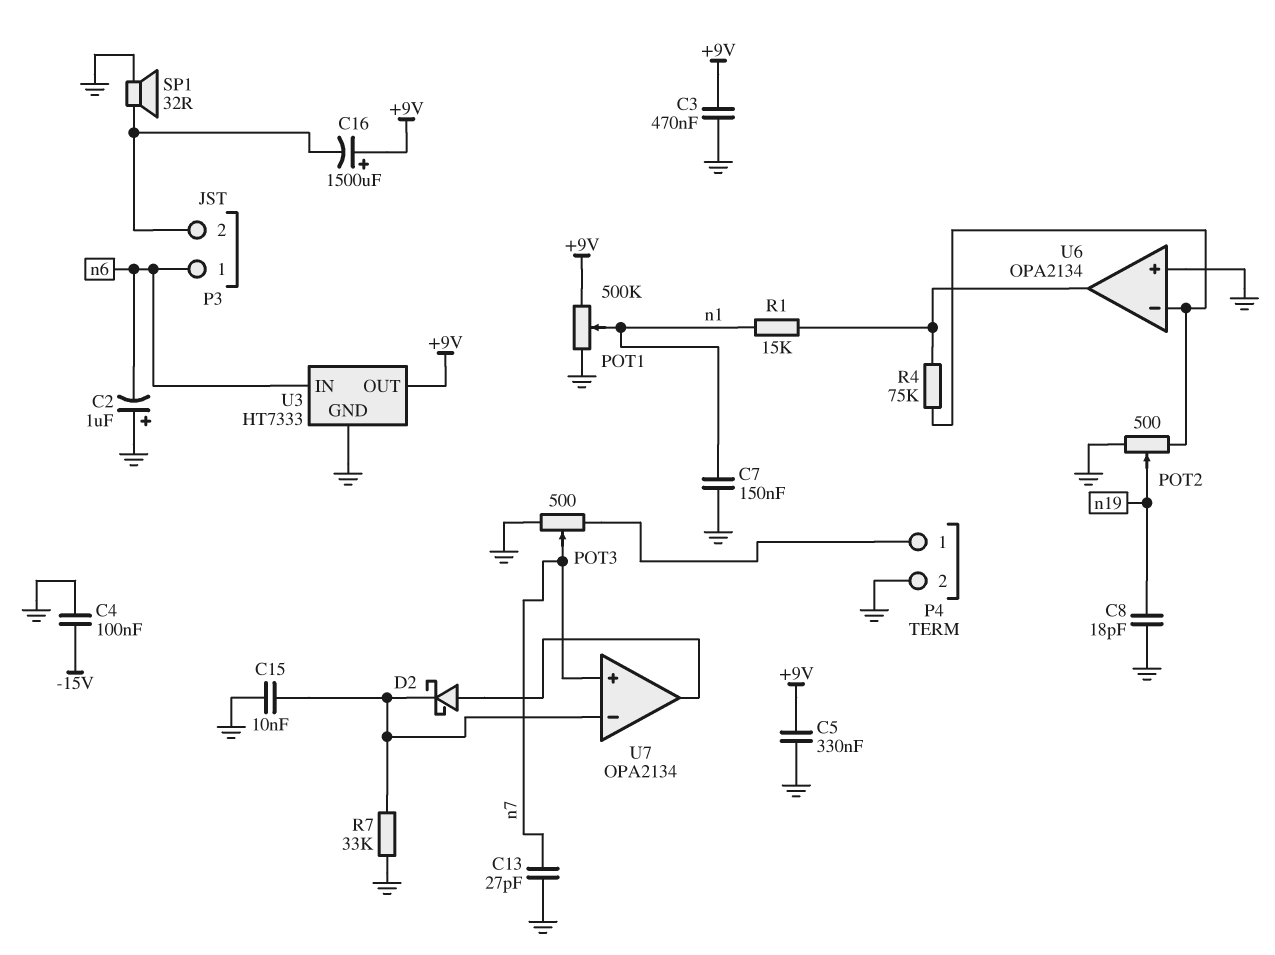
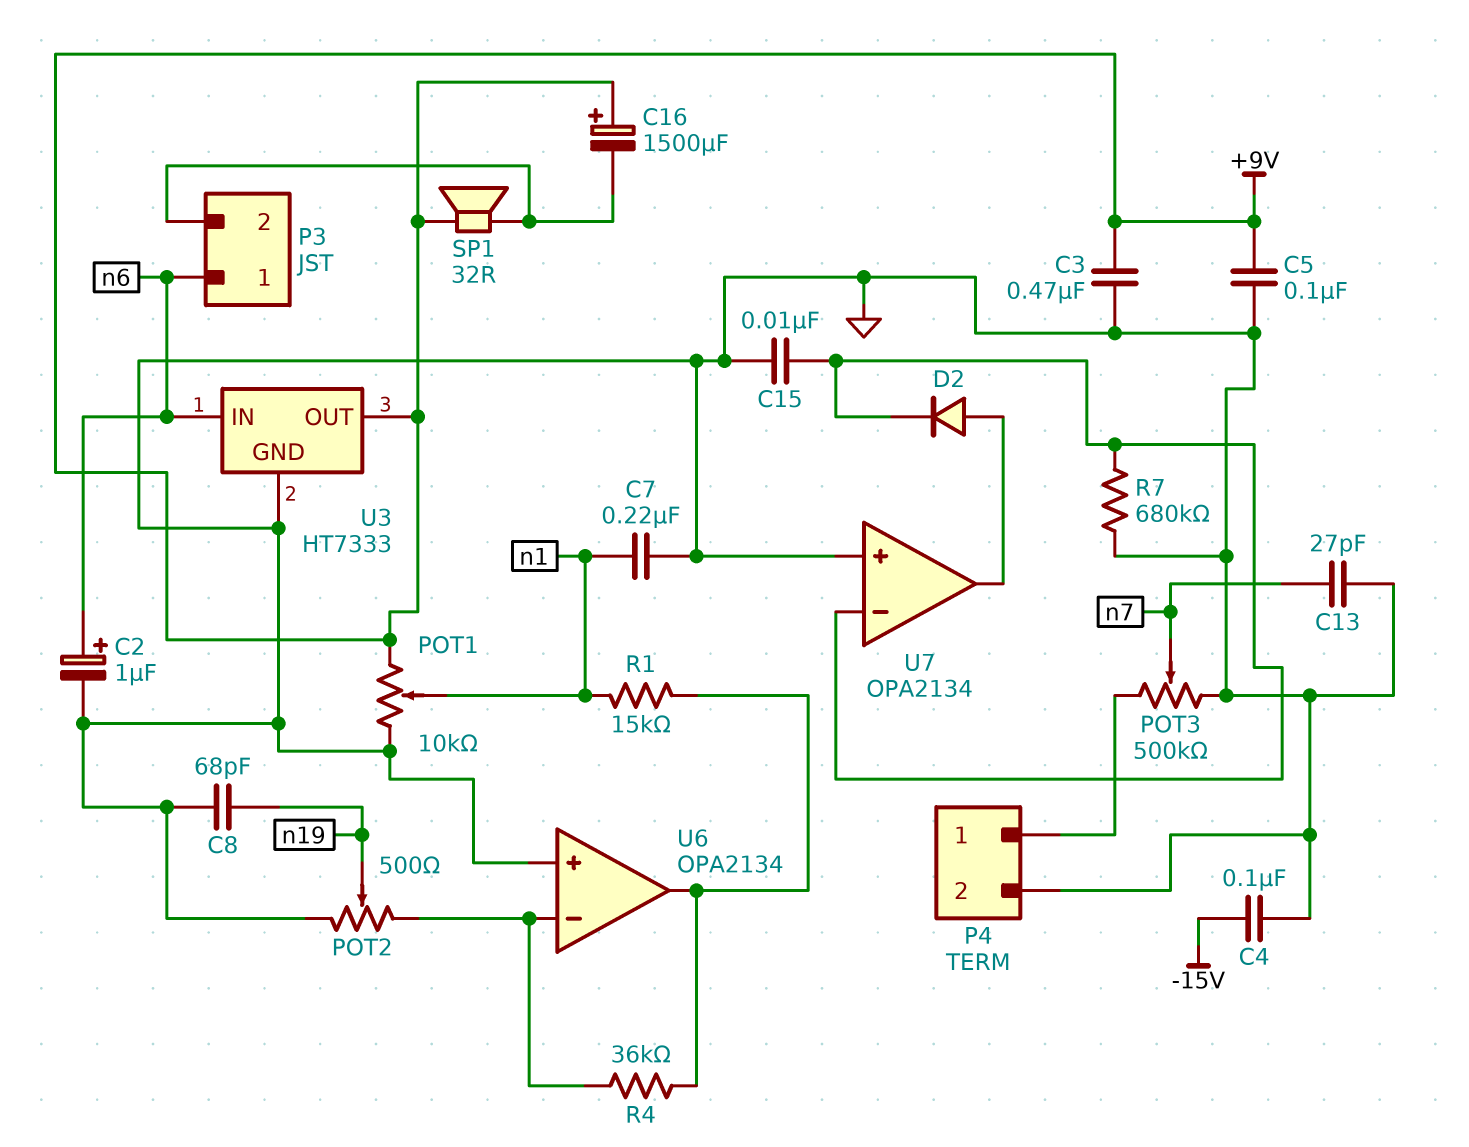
C2: 1uF (plus GND, minus n6) -> 1uF (plus n6, minus GND)
C5: 330nF (+9V, GND) -> 100nF (+9V, GND)
C7: 150nF (GND, n1) -> 220nF (GND, n1)
C8: 18pF (GND, n19) -> 68pF (GND, n19)
D2: schottky (A U7/out, K U7/in-) -> diode (A U7/out, K U7/in-)
POT1: 500k (+9V, GND, wiper n1) -> 10k (+9V, GND, wiper n1)
POT3: 500 (GND, P4/1, wiper n7) -> 500k (GND, P4/1, wiper n7)
R4: 75k (U6/in-, U6/out) -> 36k (U6/in-, U6/out)
R7: 33k (GND, U7/in-) -> 680k (GND, U7/in-)
SP1: speaker 32R (GND, P3/2) -> speaker 32R (+9V, P3/2)
U7 pin in+: n7 -> GND

